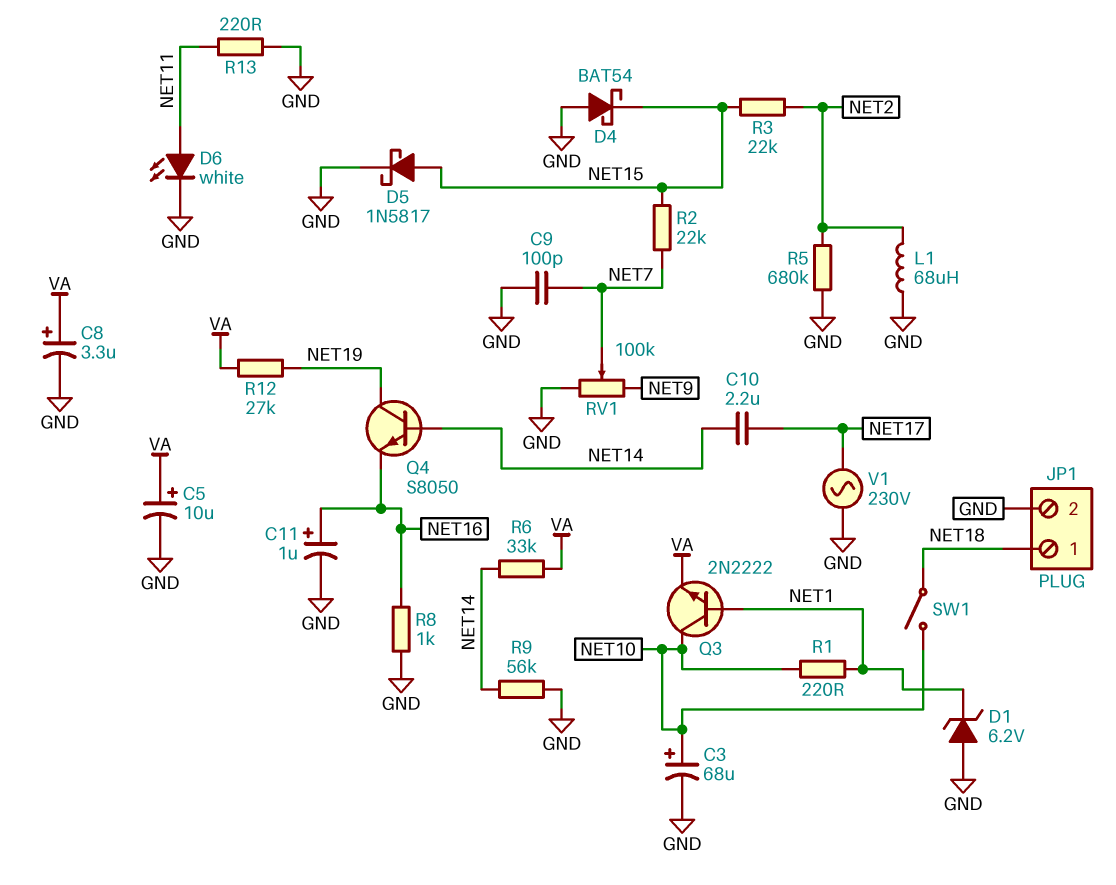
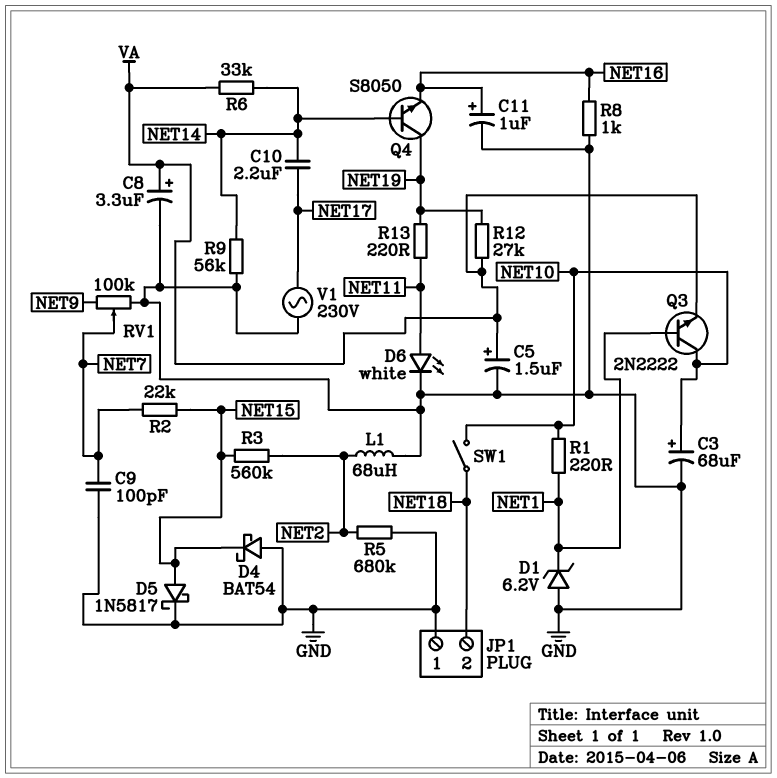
C5: 10uF (plus VA, minus GND) -> 1.5uF (plus VA, minus GND)
JP1 pin 1: NET18 -> GND
JP1 pin 2: GND -> NET18
R3: 22k (NET2, NET15) -> 560k (NET2, NET15)
R13: 220 (GND, NET11) -> 220 (NET11, NET19)

